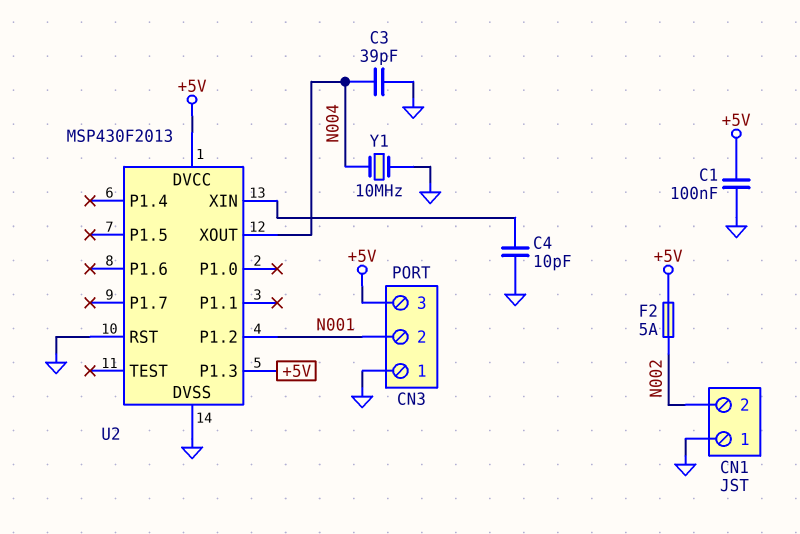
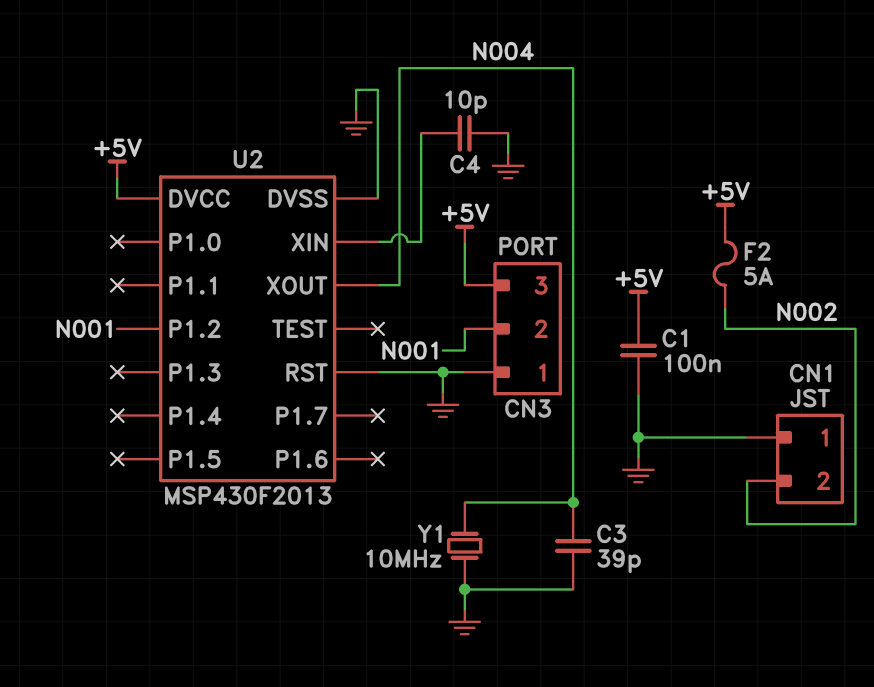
U2 pin P1.3: +5V -> none

